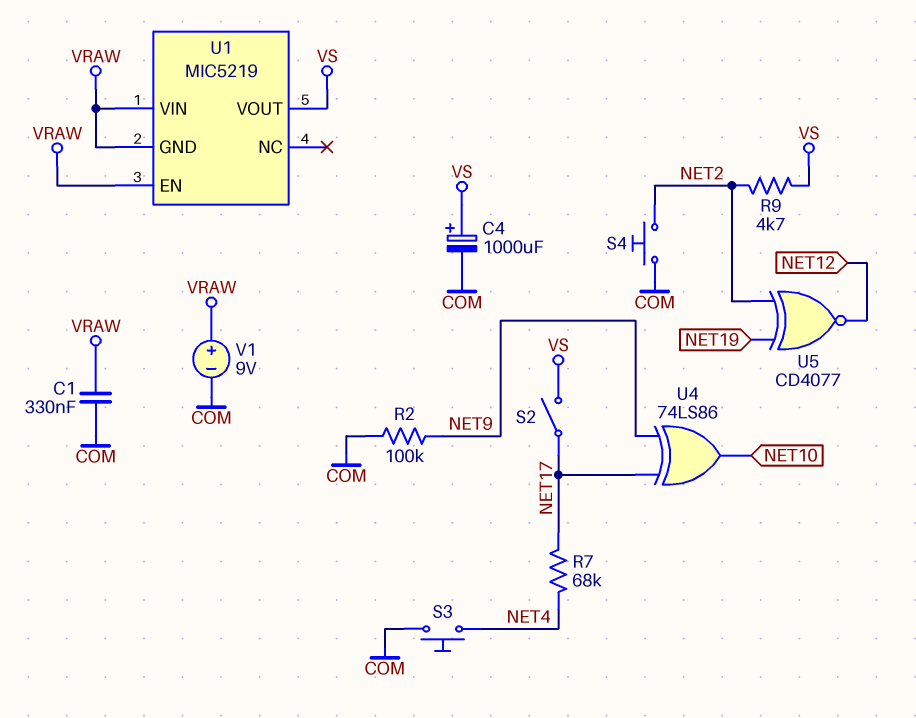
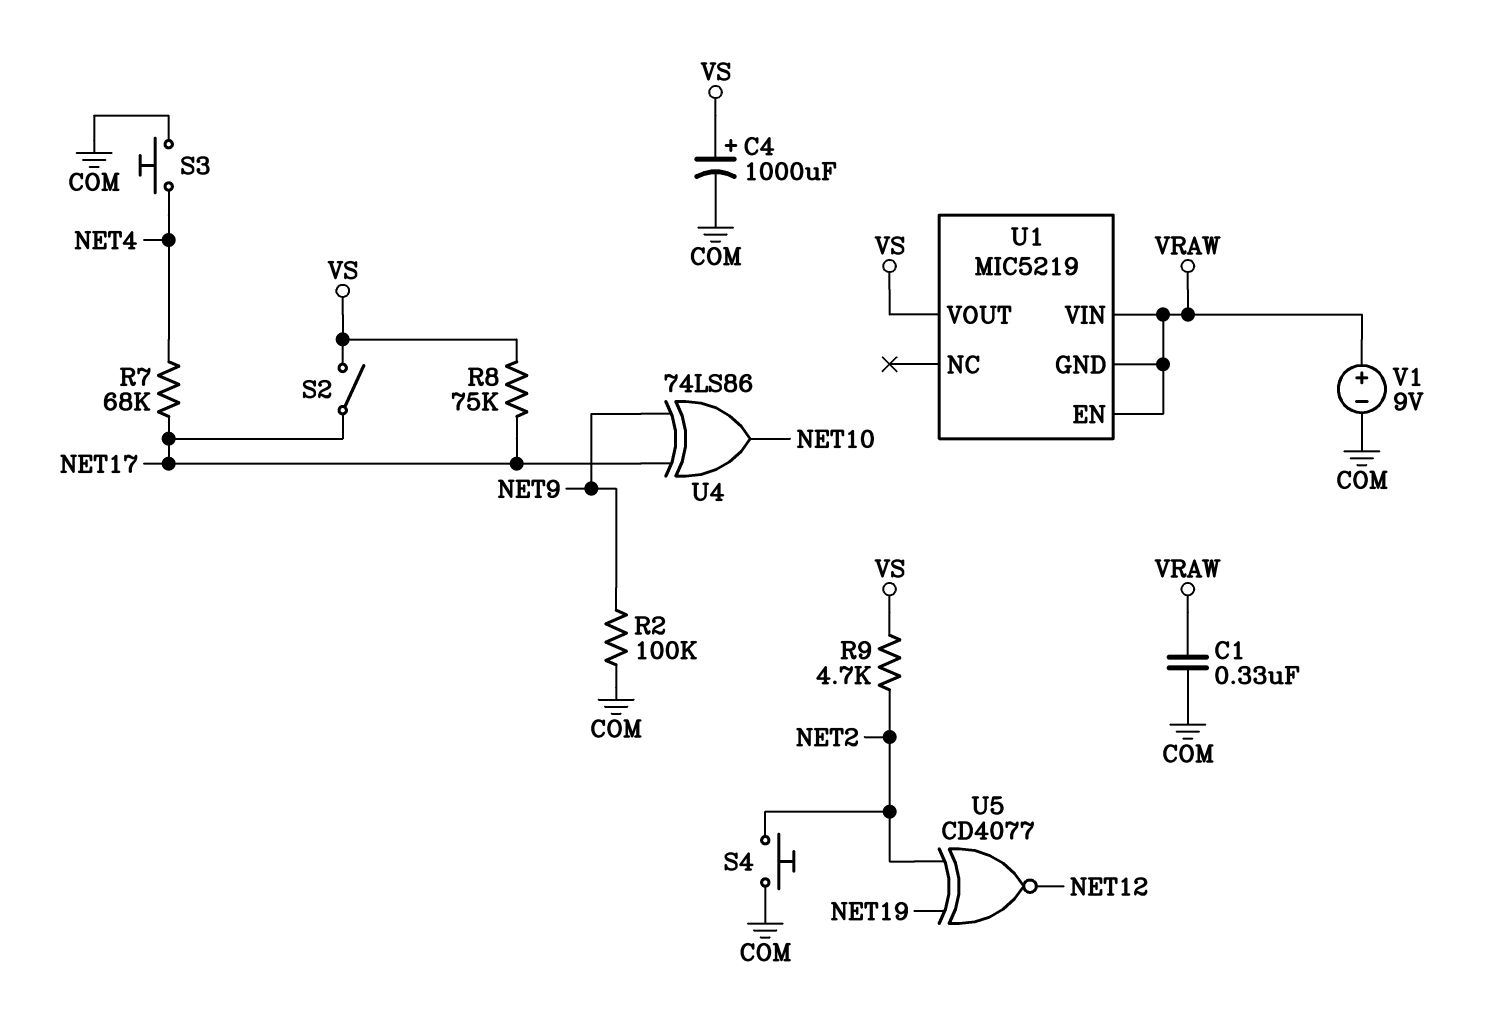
R8: none -> 75k (NET17, VS)

